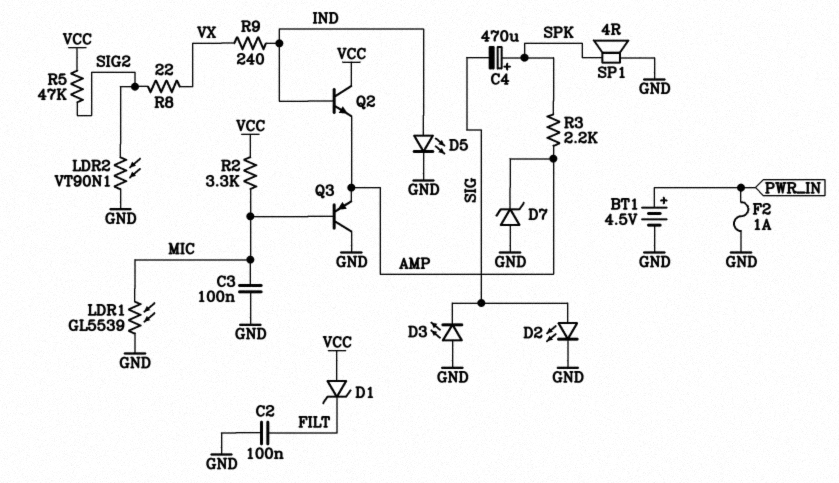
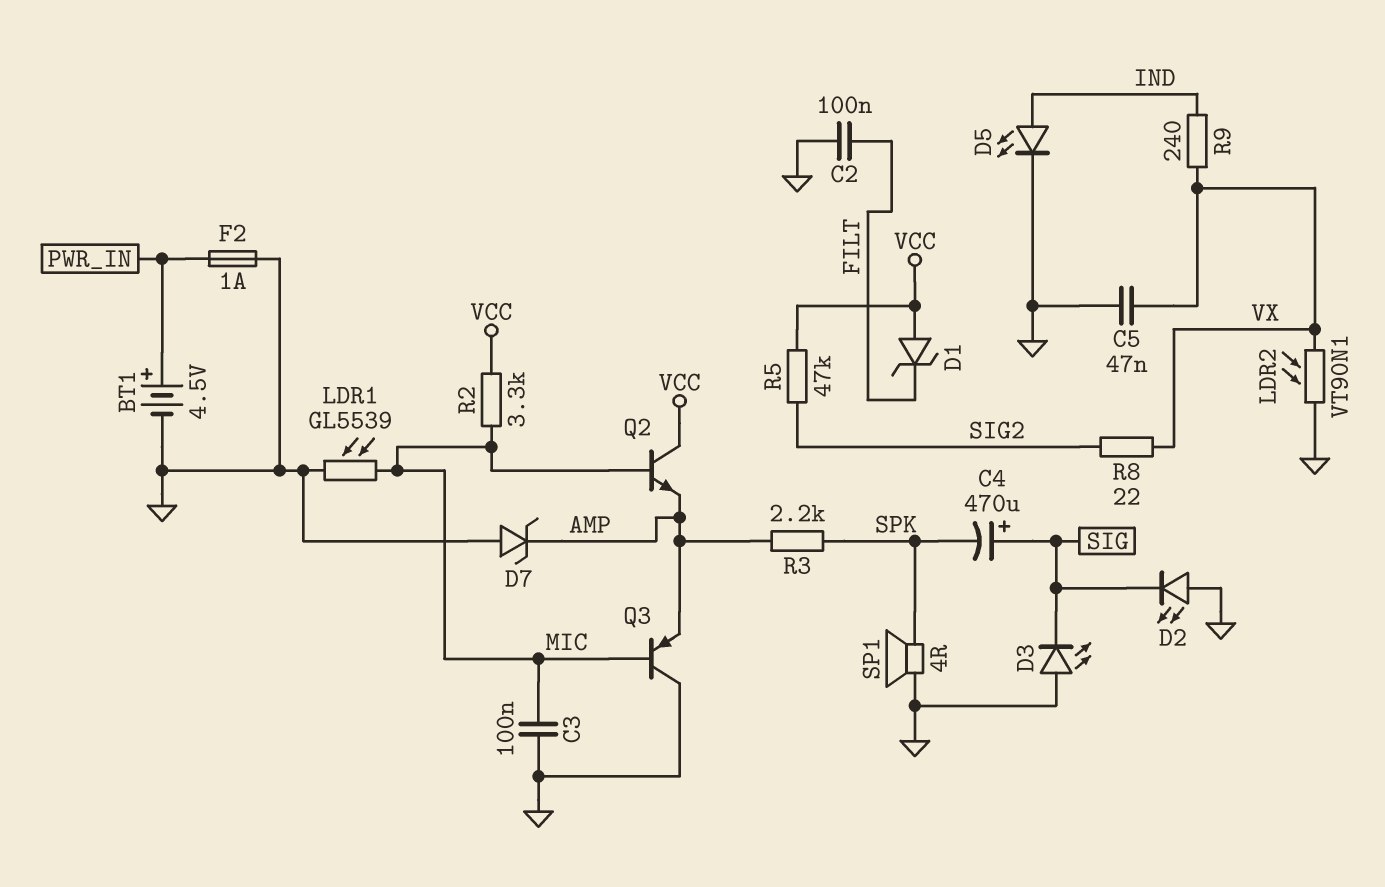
C4: 470uF (plus SPK, minus SIG) -> 470uF (plus SIG, minus SPK)
C5: none -> 47nF (GND, VX)
D2: LED (A SIG, K GND) -> LED (A GND, K SIG)
LDR2: VT90N1 (GND, SIG2) -> VT90N1 (GND, VX)
Q2: NPN (B IND, C VCC, E AMP) -> NPN (B MIC, C VCC, E AMP)

